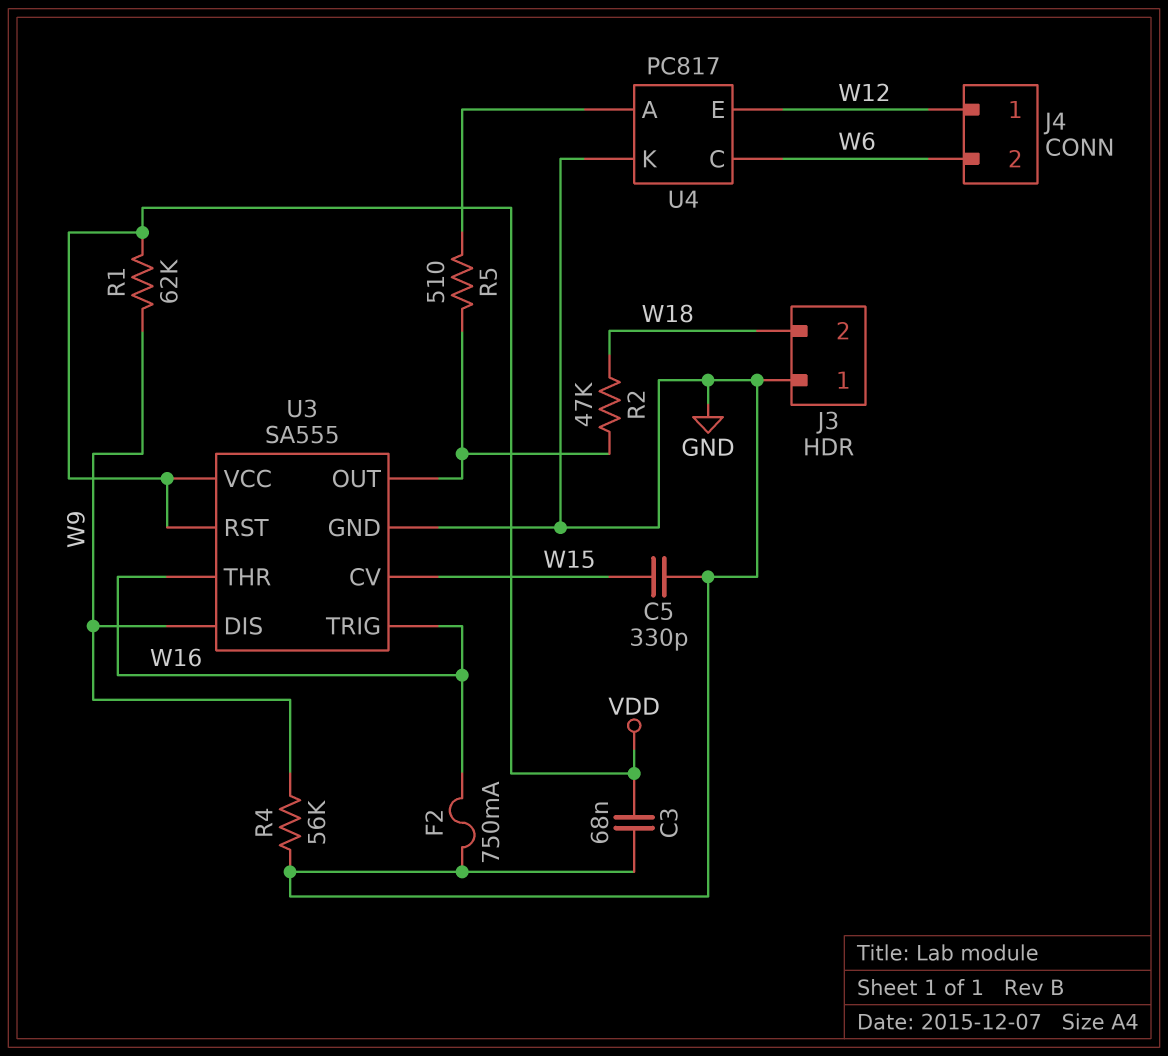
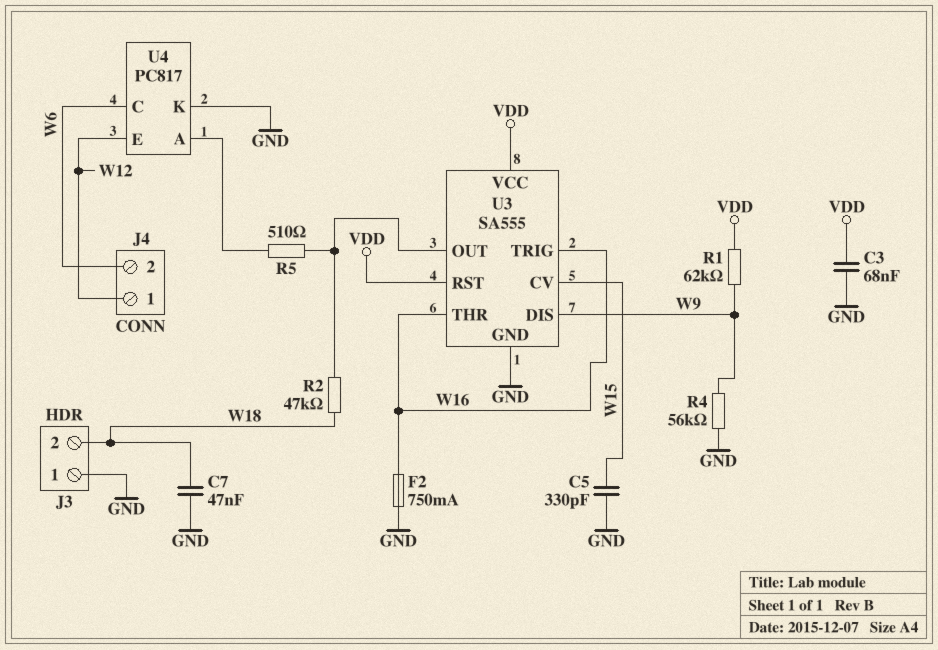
C7: none -> 47nF (GND, W18)

